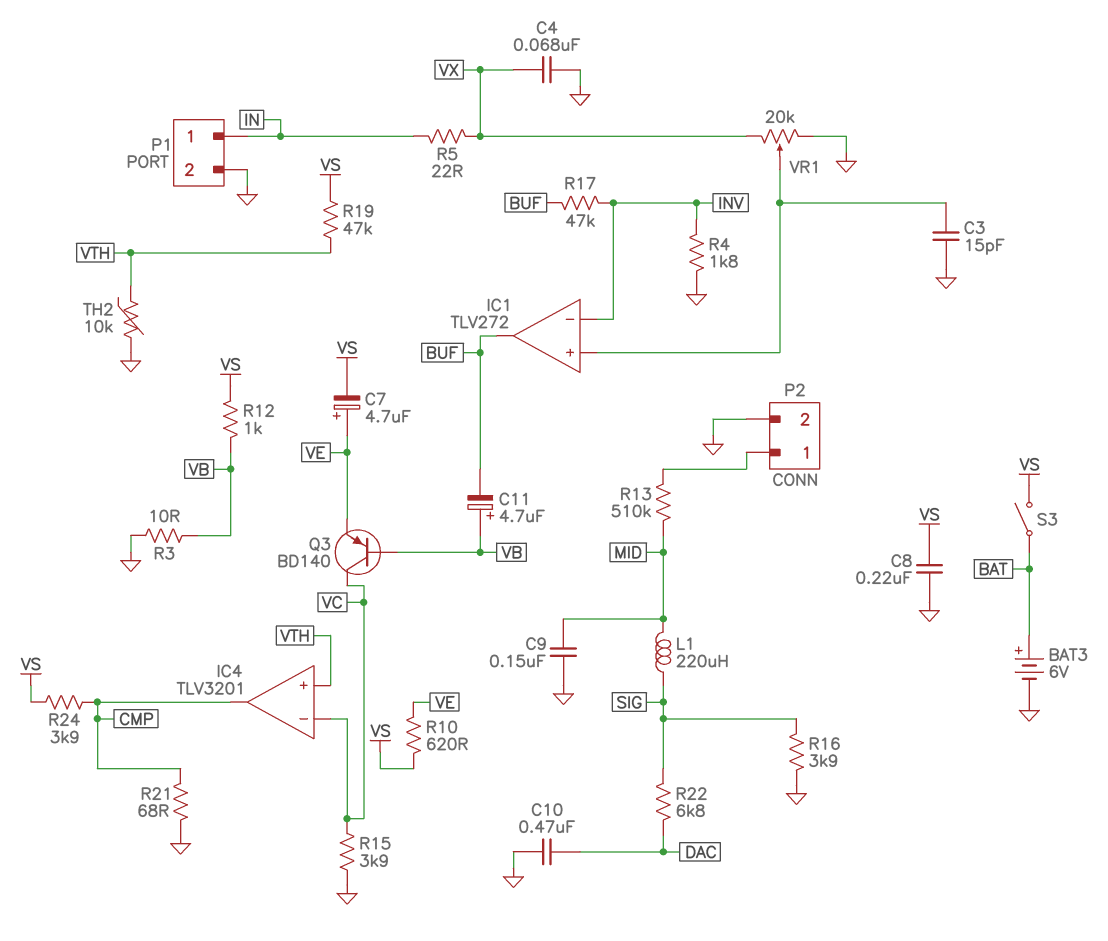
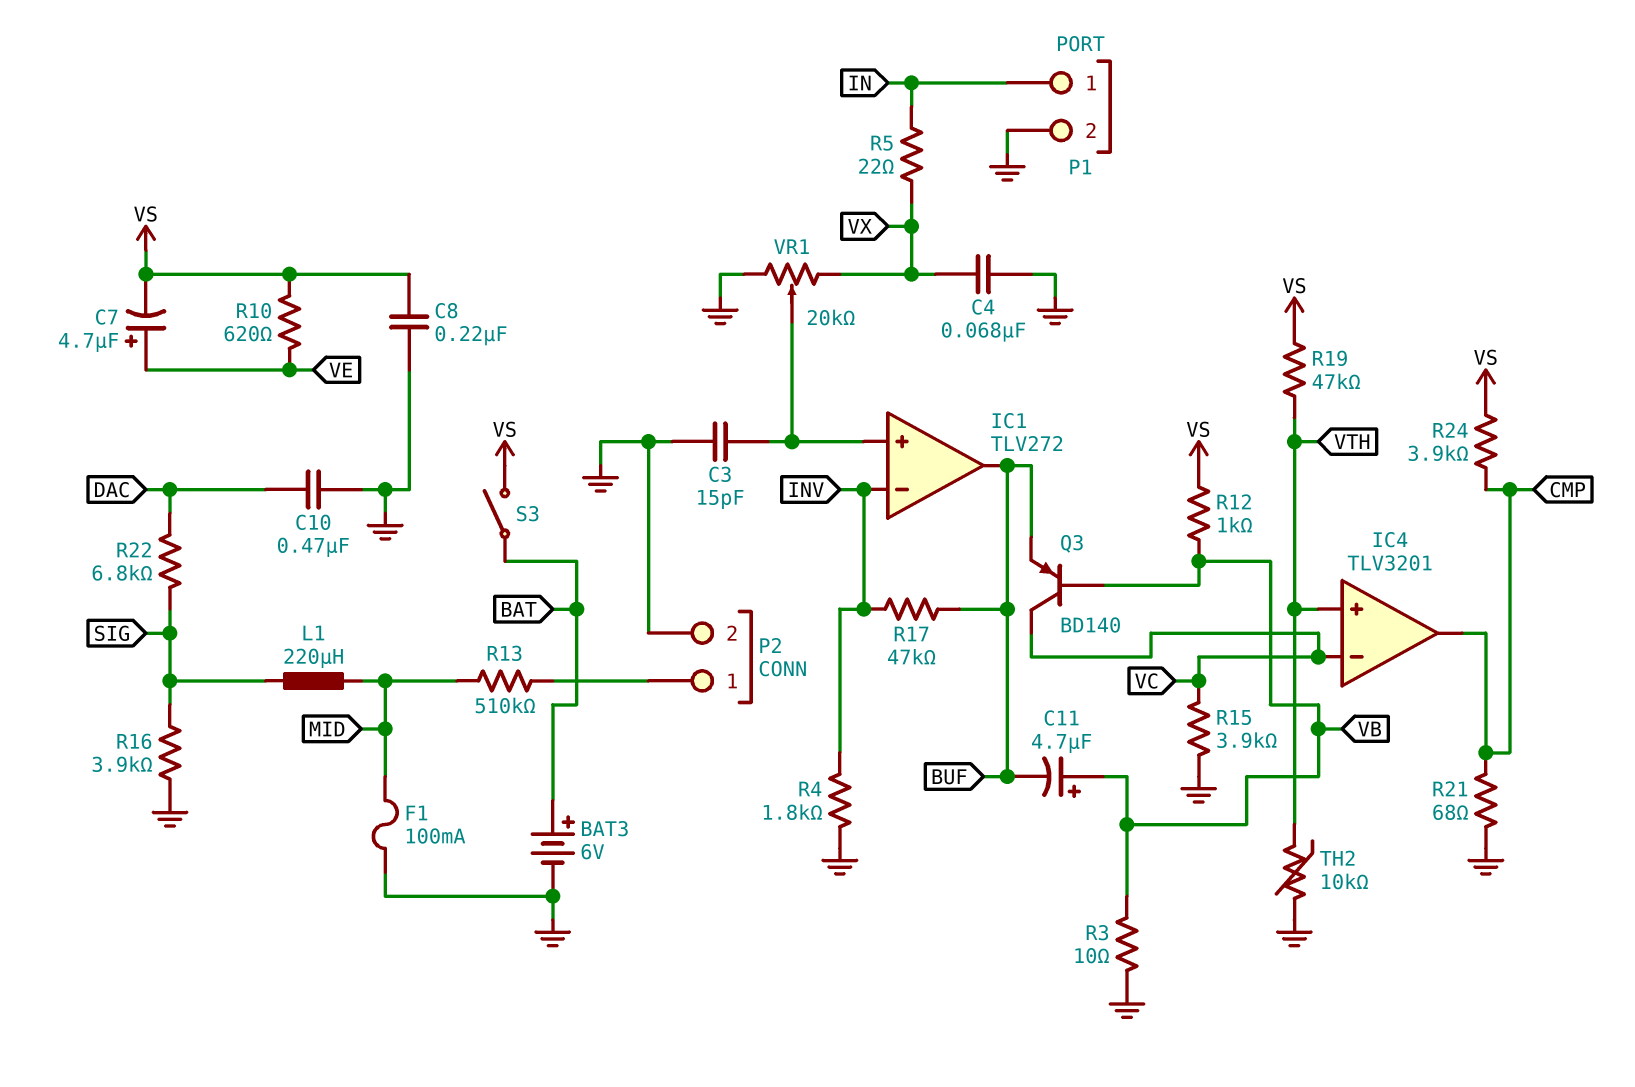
C9: 150nF (GND, MID) -> none
F1: none -> 100mA (GND, MID)
Q3: PNP BD140 (B VB, C VC, E VE) -> PNP BD140 (B VB, C VC, E BUF)

